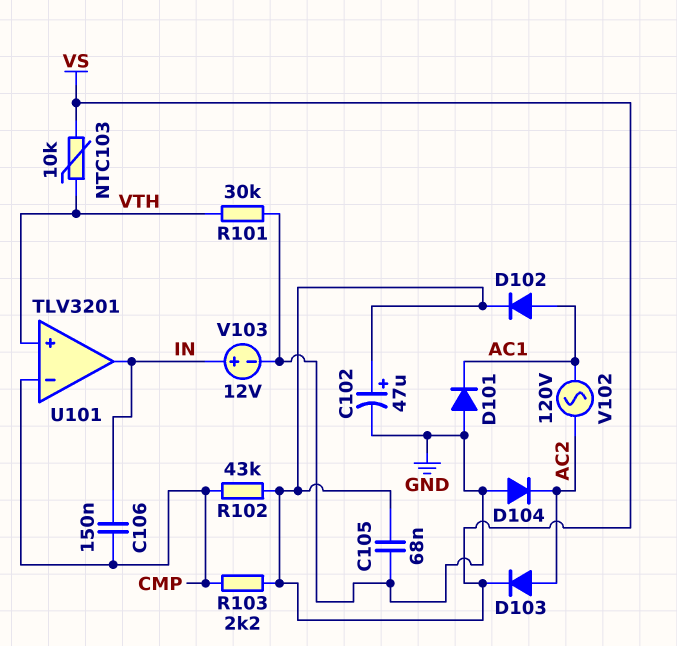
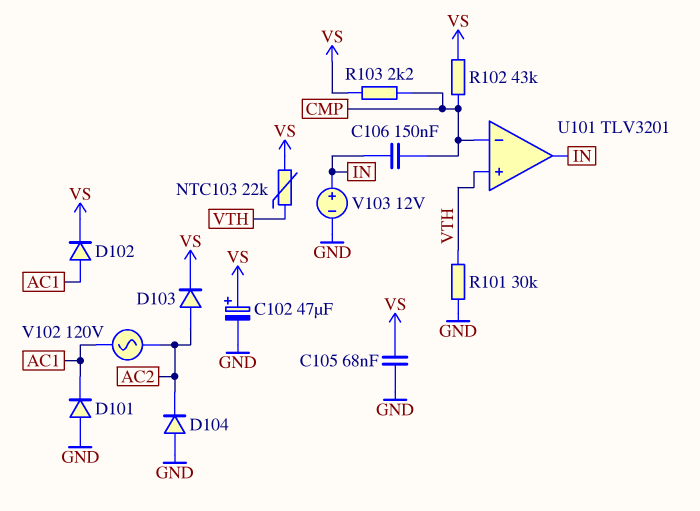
NTC103: 10k (VS, VTH) -> 22k (VS, VTH)

